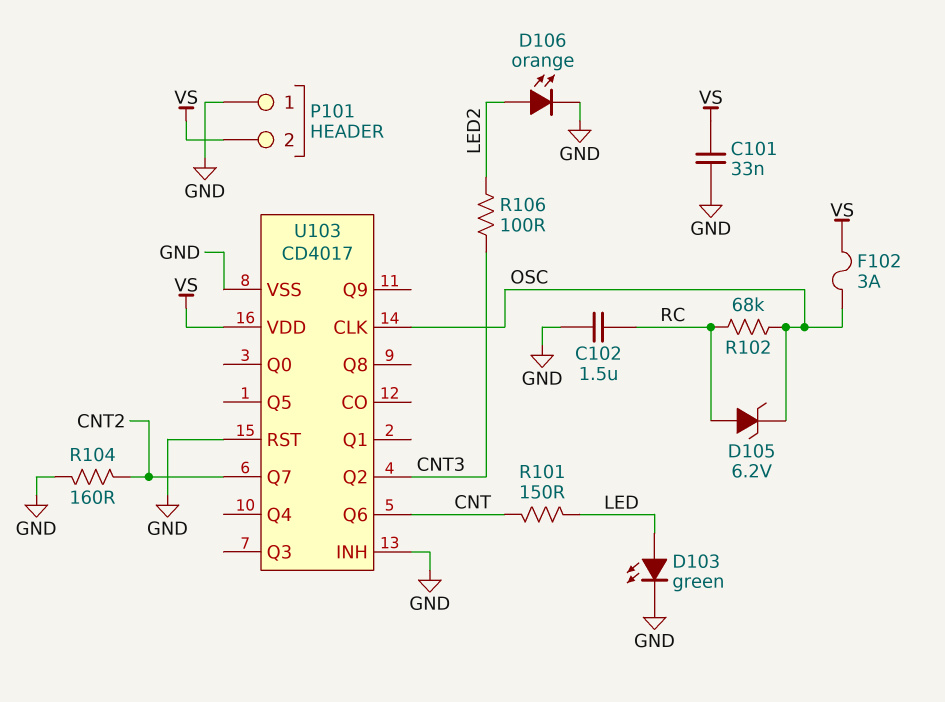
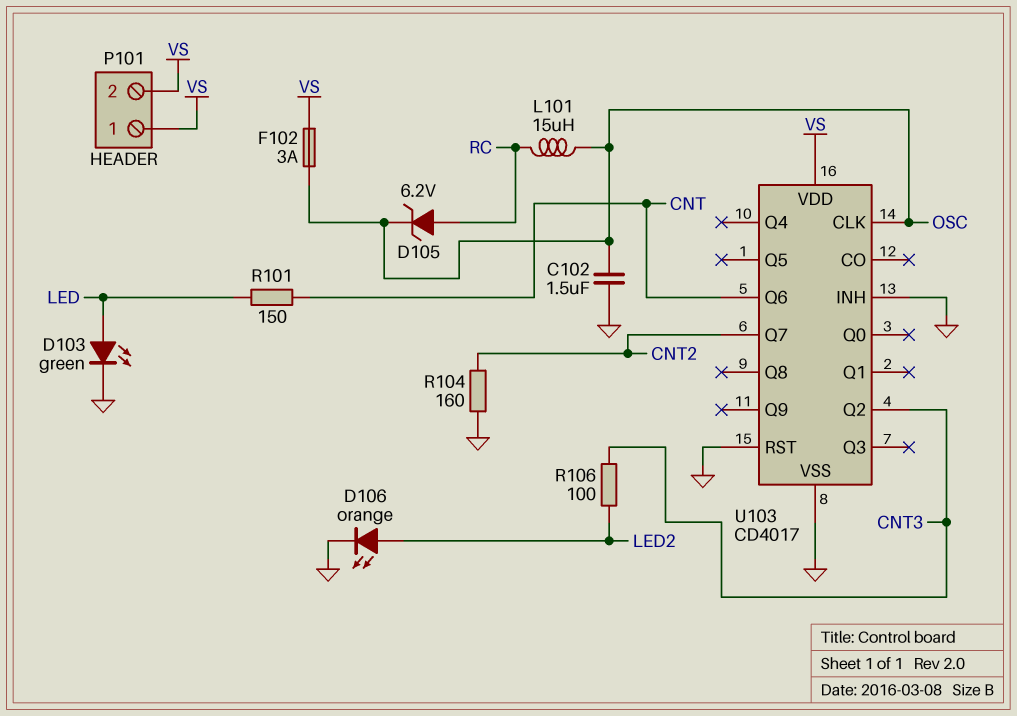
C101: 33nF (GND, VS) -> none
C102: 1.5uF (GND, RC) -> 1.5uF (GND, OSC)
L101: none -> 15uH (OSC, RC)
P101 pin 1: GND -> VS
R102: 68k (OSC, RC) -> none

